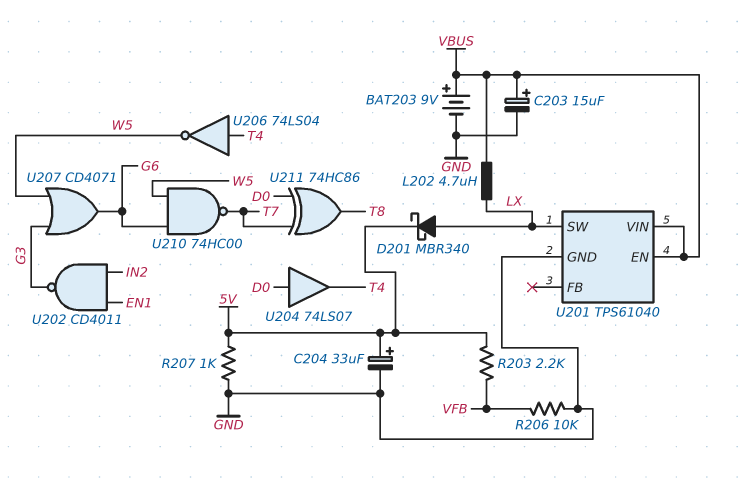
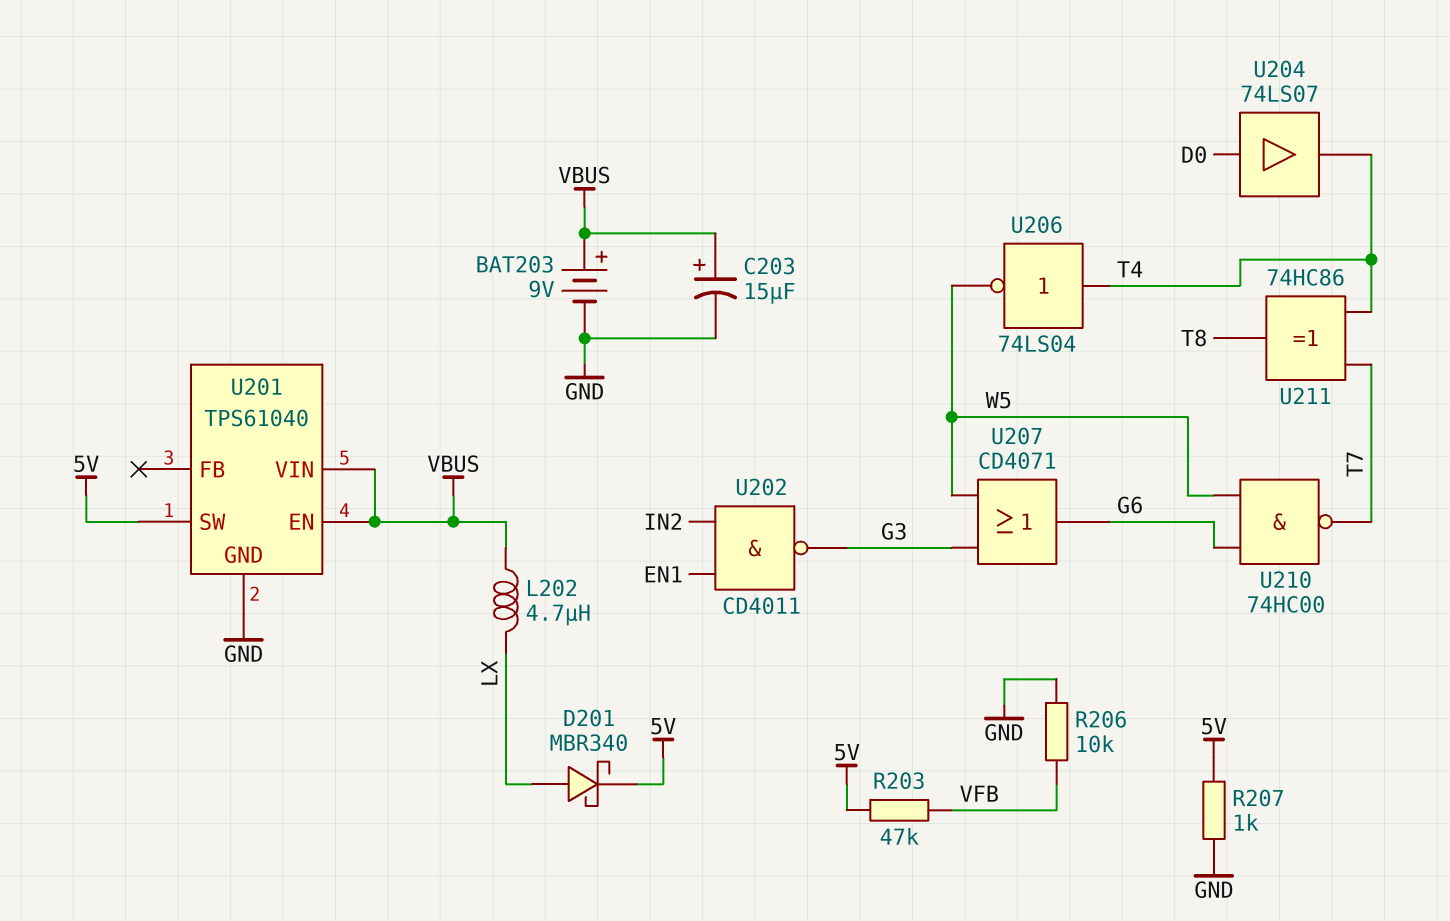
C204: 33uF (plus 5V, minus GND) -> none
R203: 2.2k (5V, VFB) -> 47k (5V, VFB)
U201 pin SW: LX -> 5V
U211: XOR 74HC86 (in D0, in T7, out T8) -> XOR 74HC86 (in T4, in T7, out T8)

